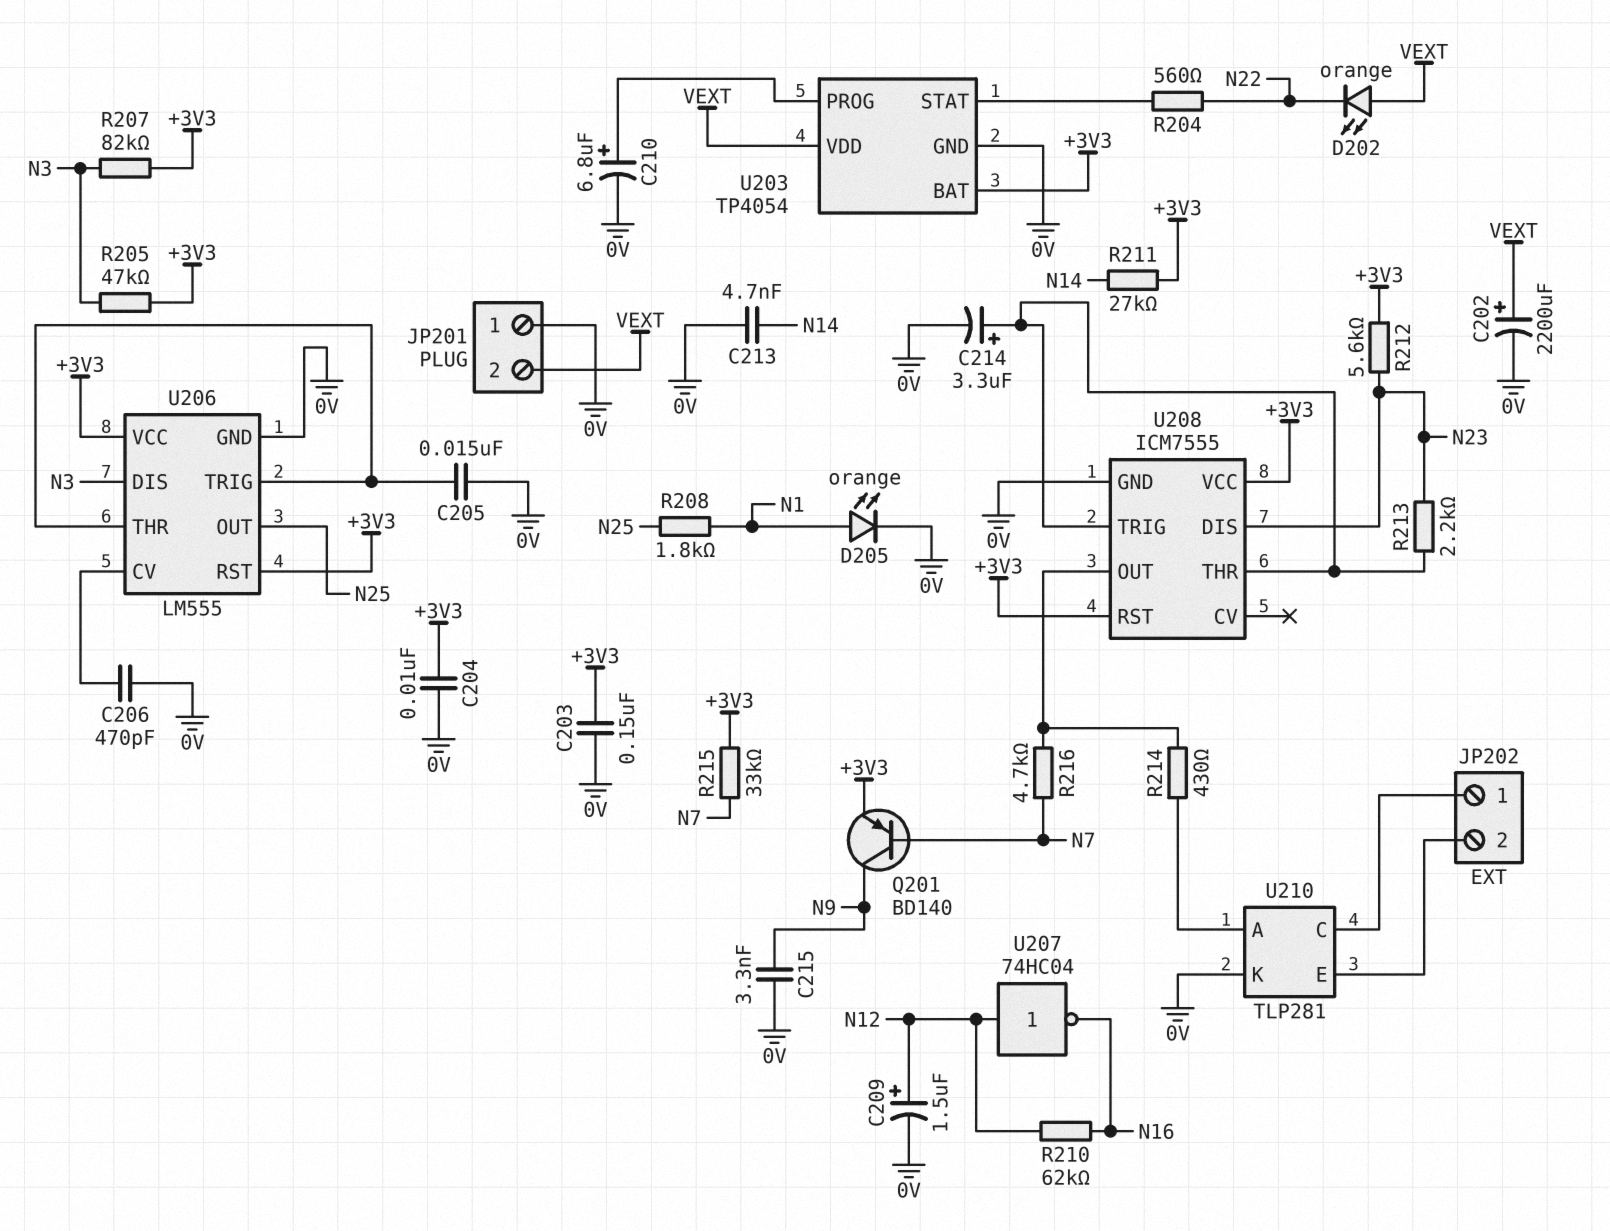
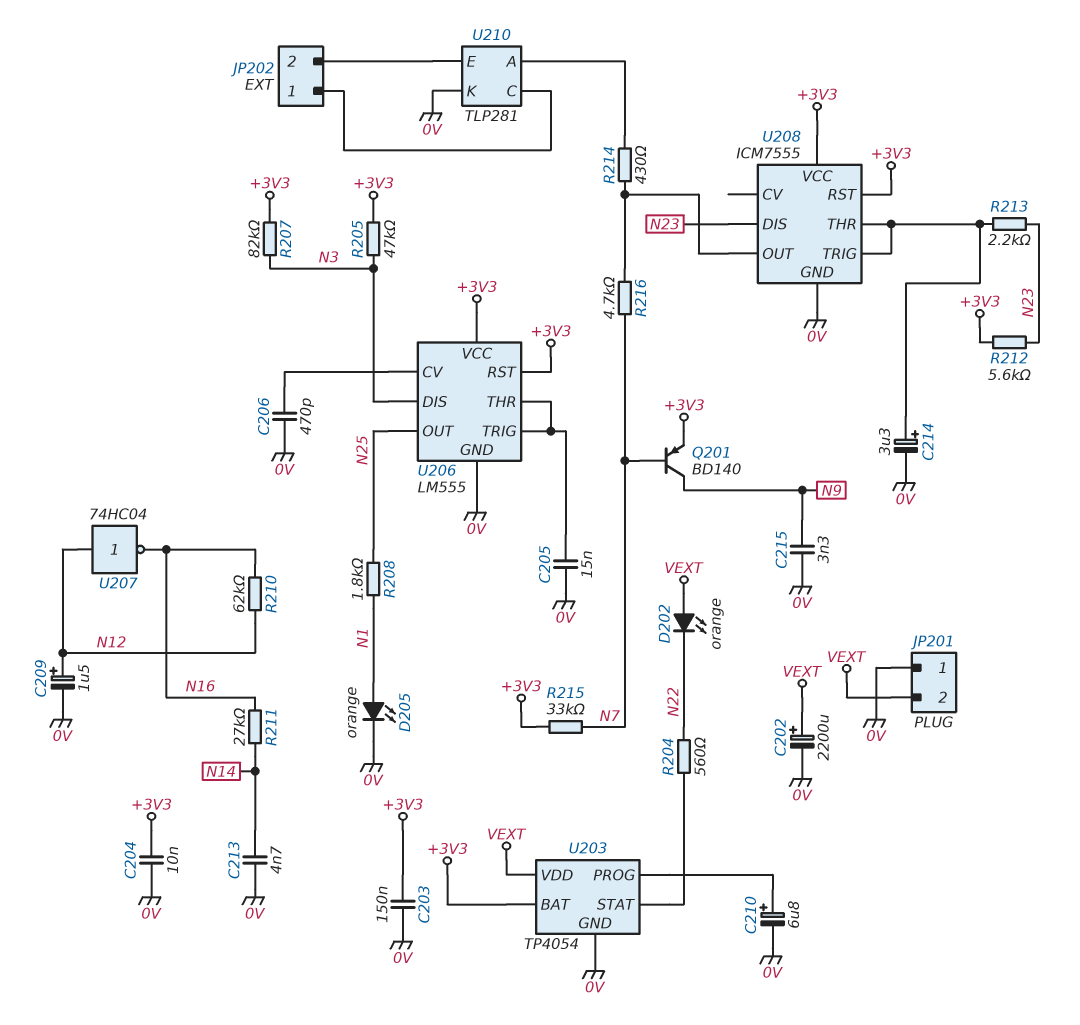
R211: 27k (+3V3, N14) -> 27k (N14, N16)

